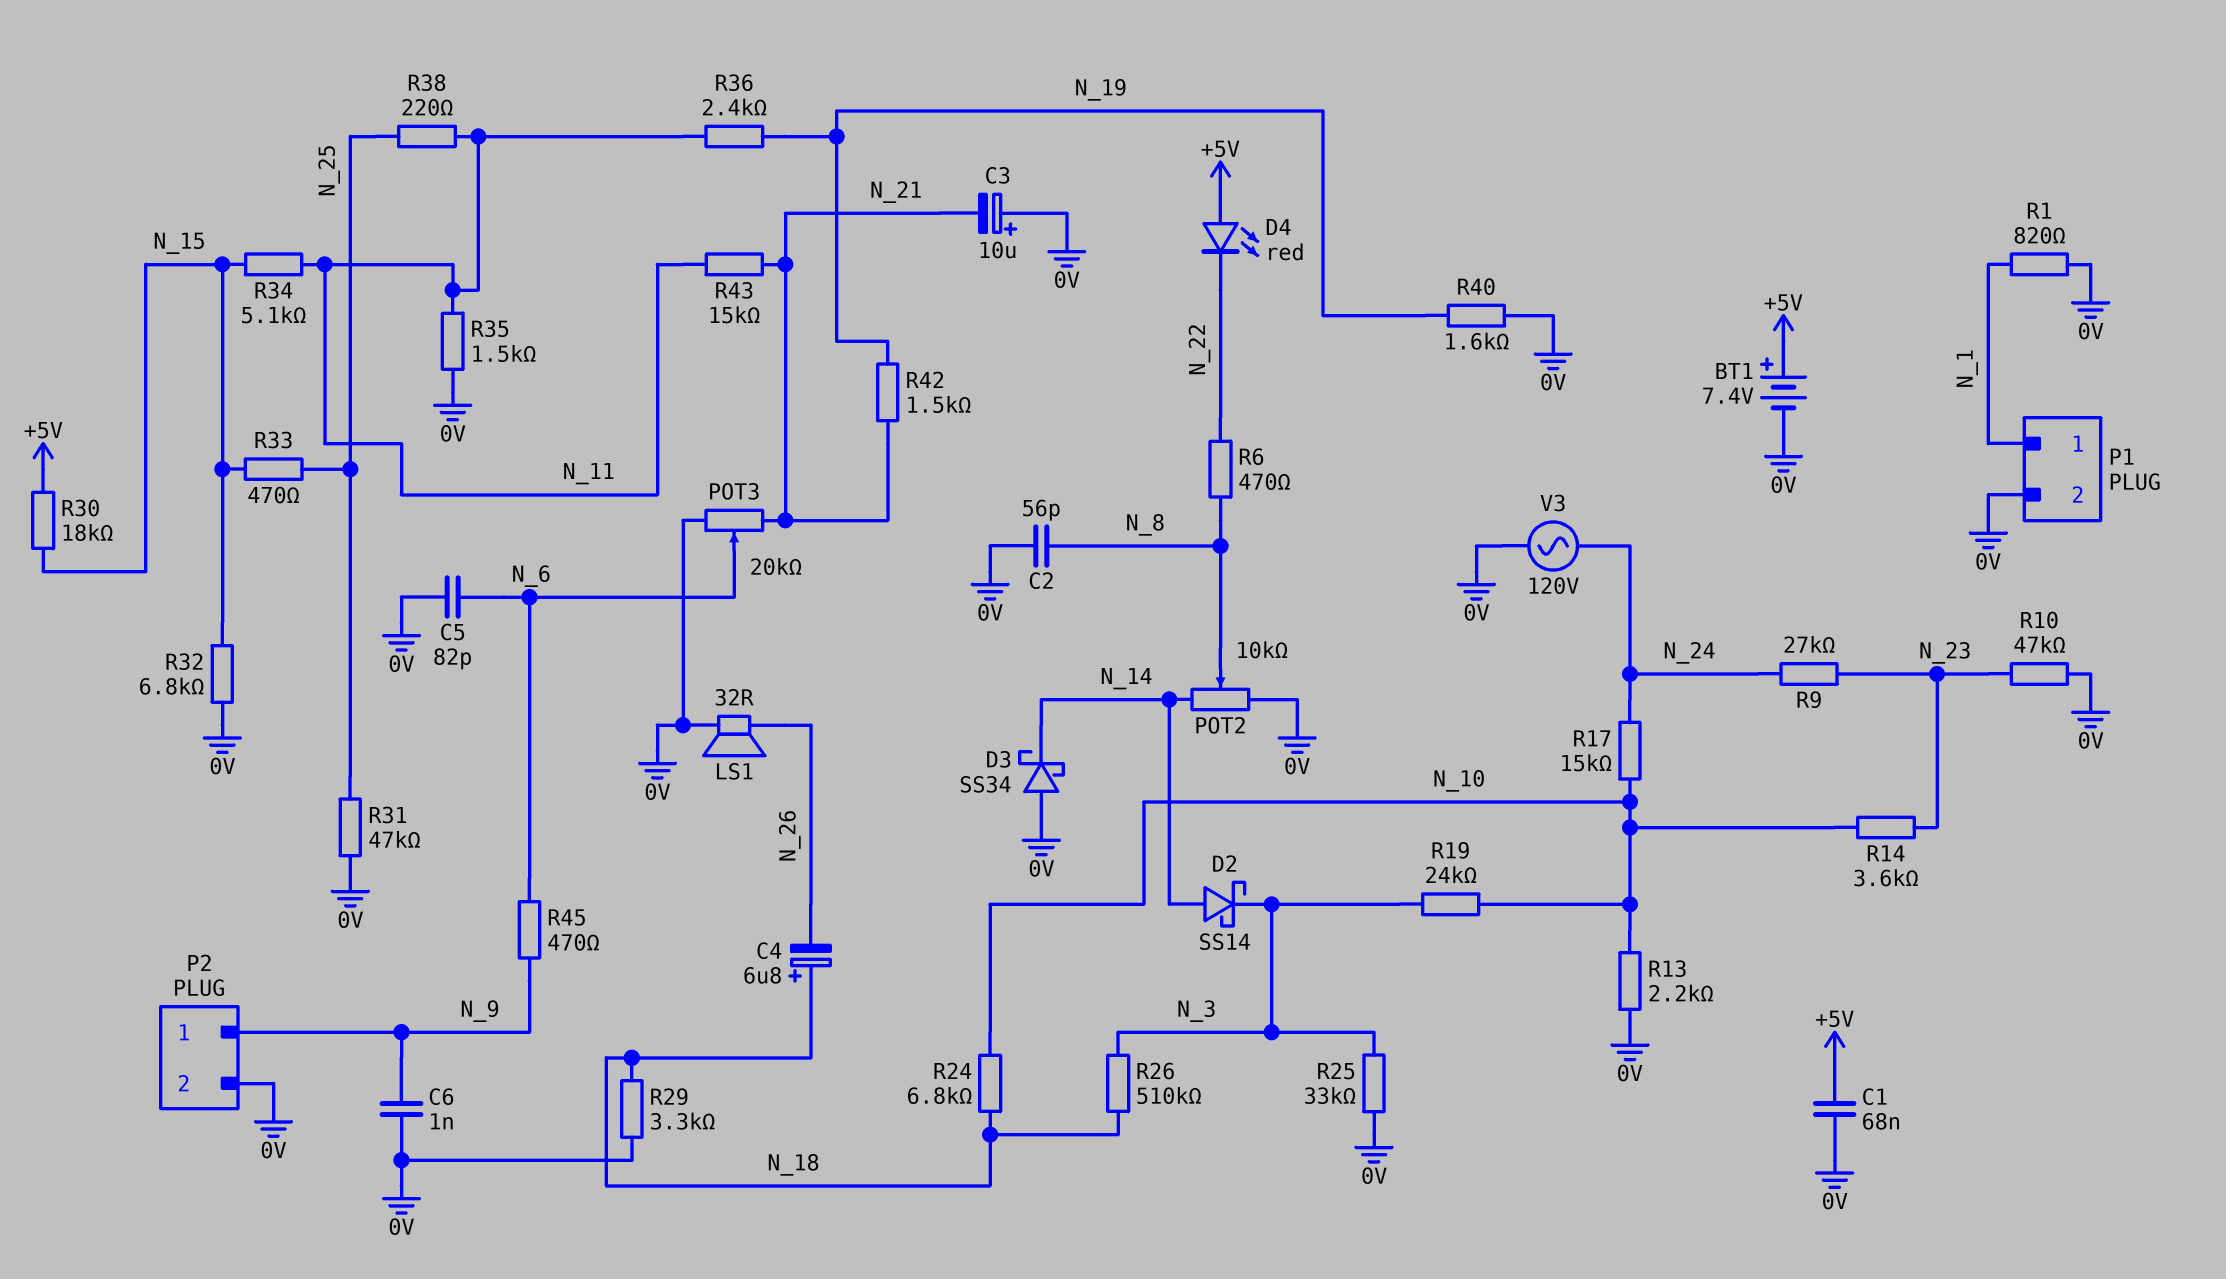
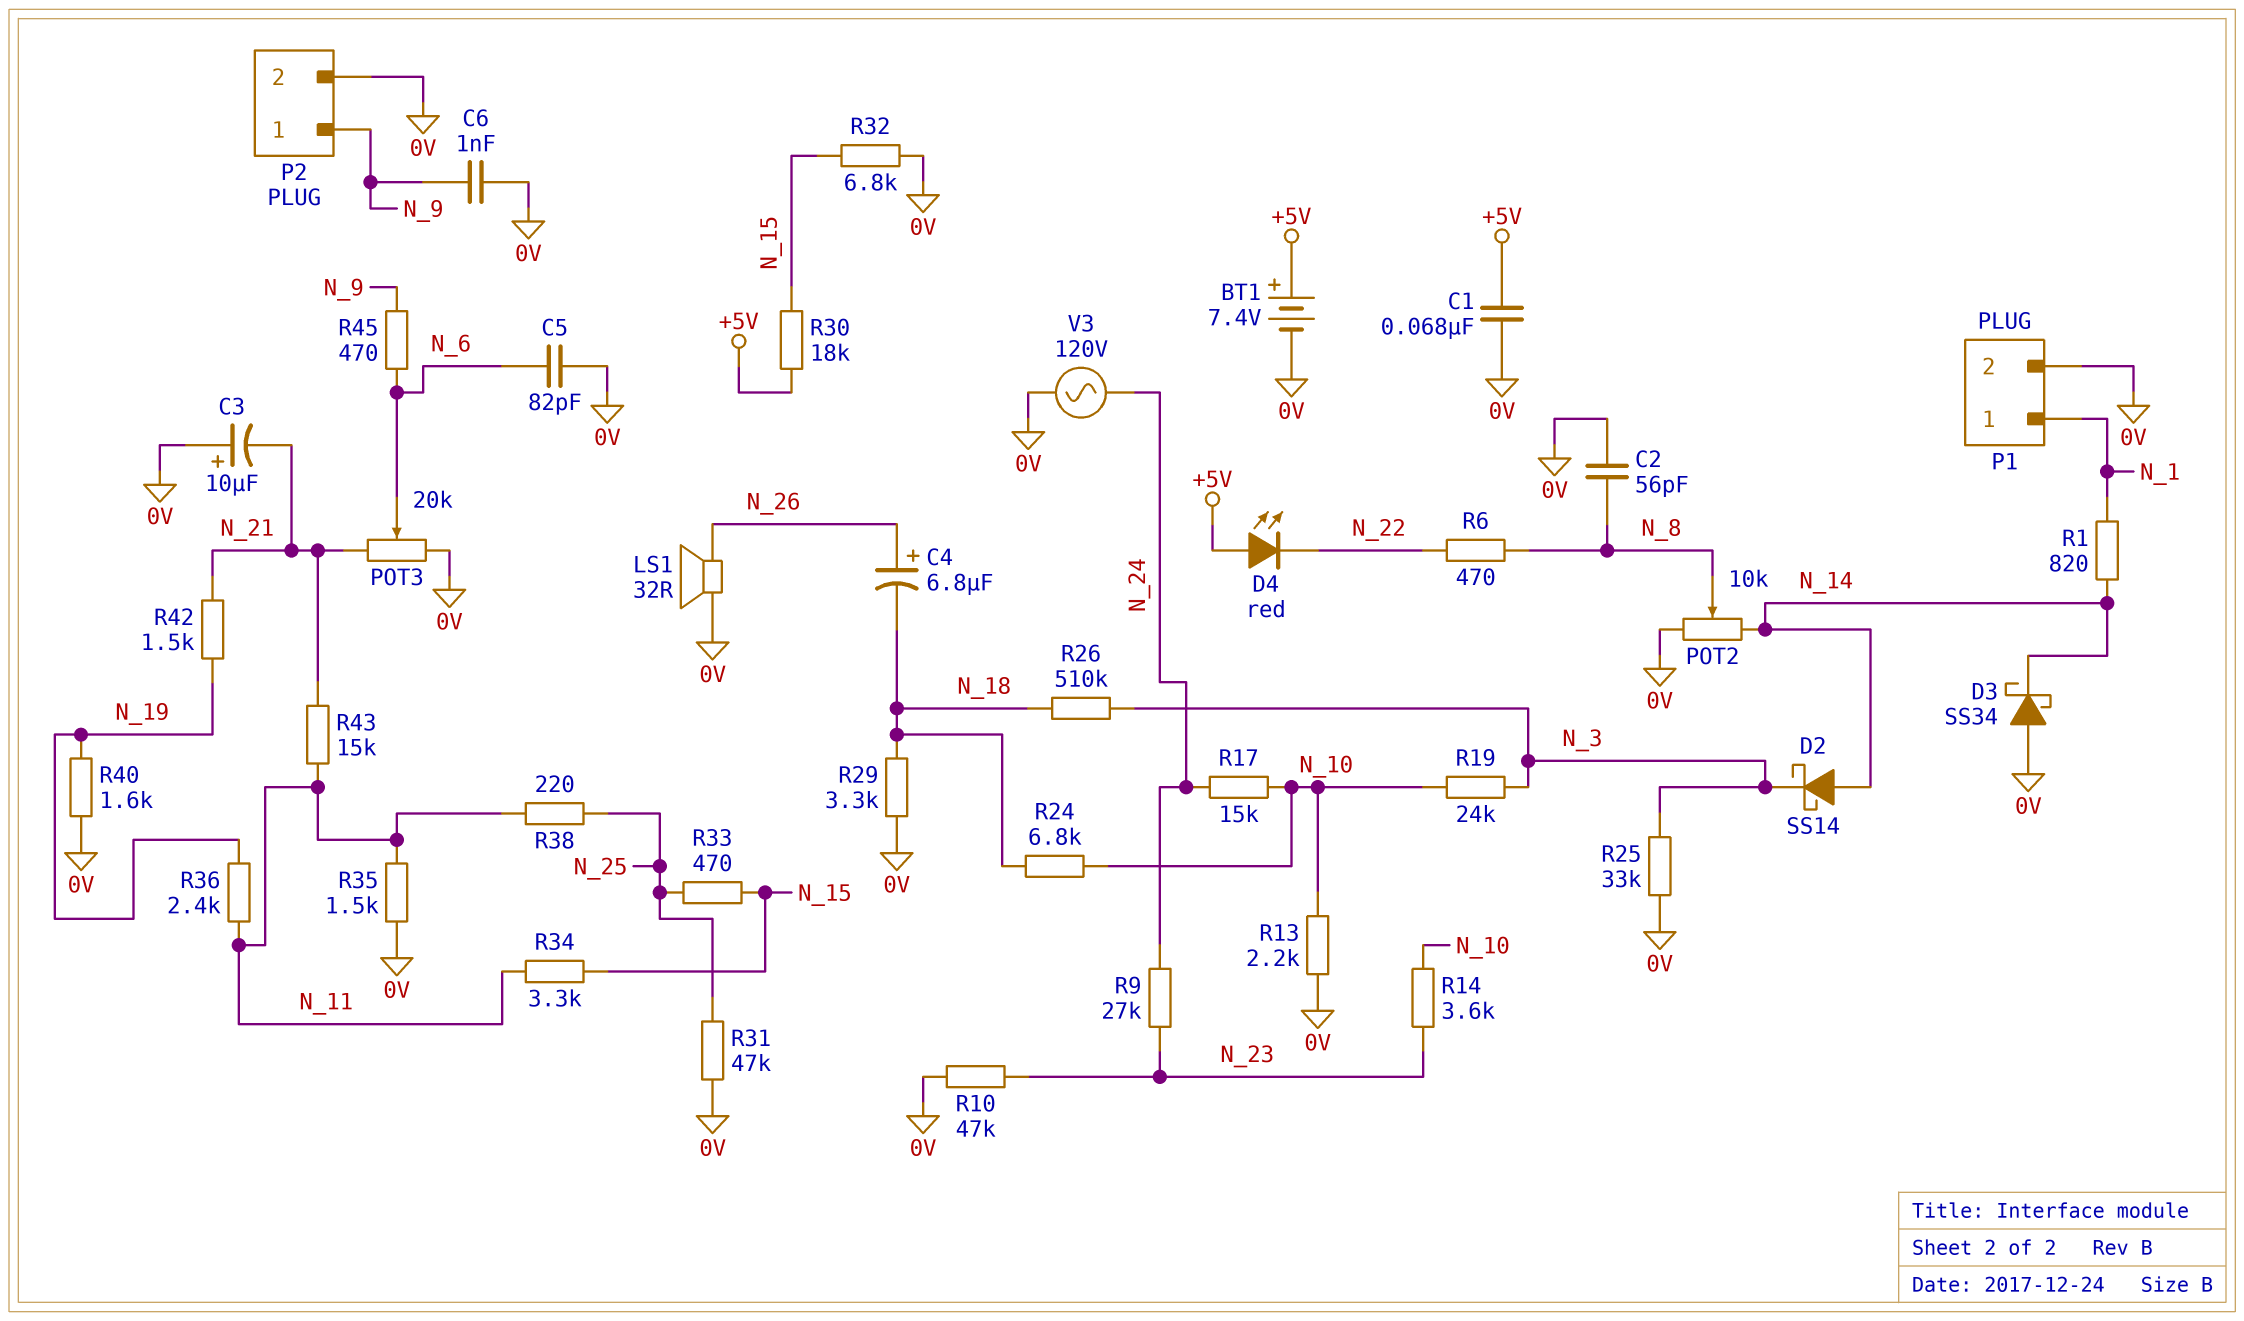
C4: 6.8uF (plus N_18, minus N_26) -> 6.8uF (plus N_26, minus N_18)
R1: 820 (0V, N_1) -> 820 (N_1, N_14)
R34: 5.1k (N_11, N_15) -> 3.3k (N_11, N_15)

